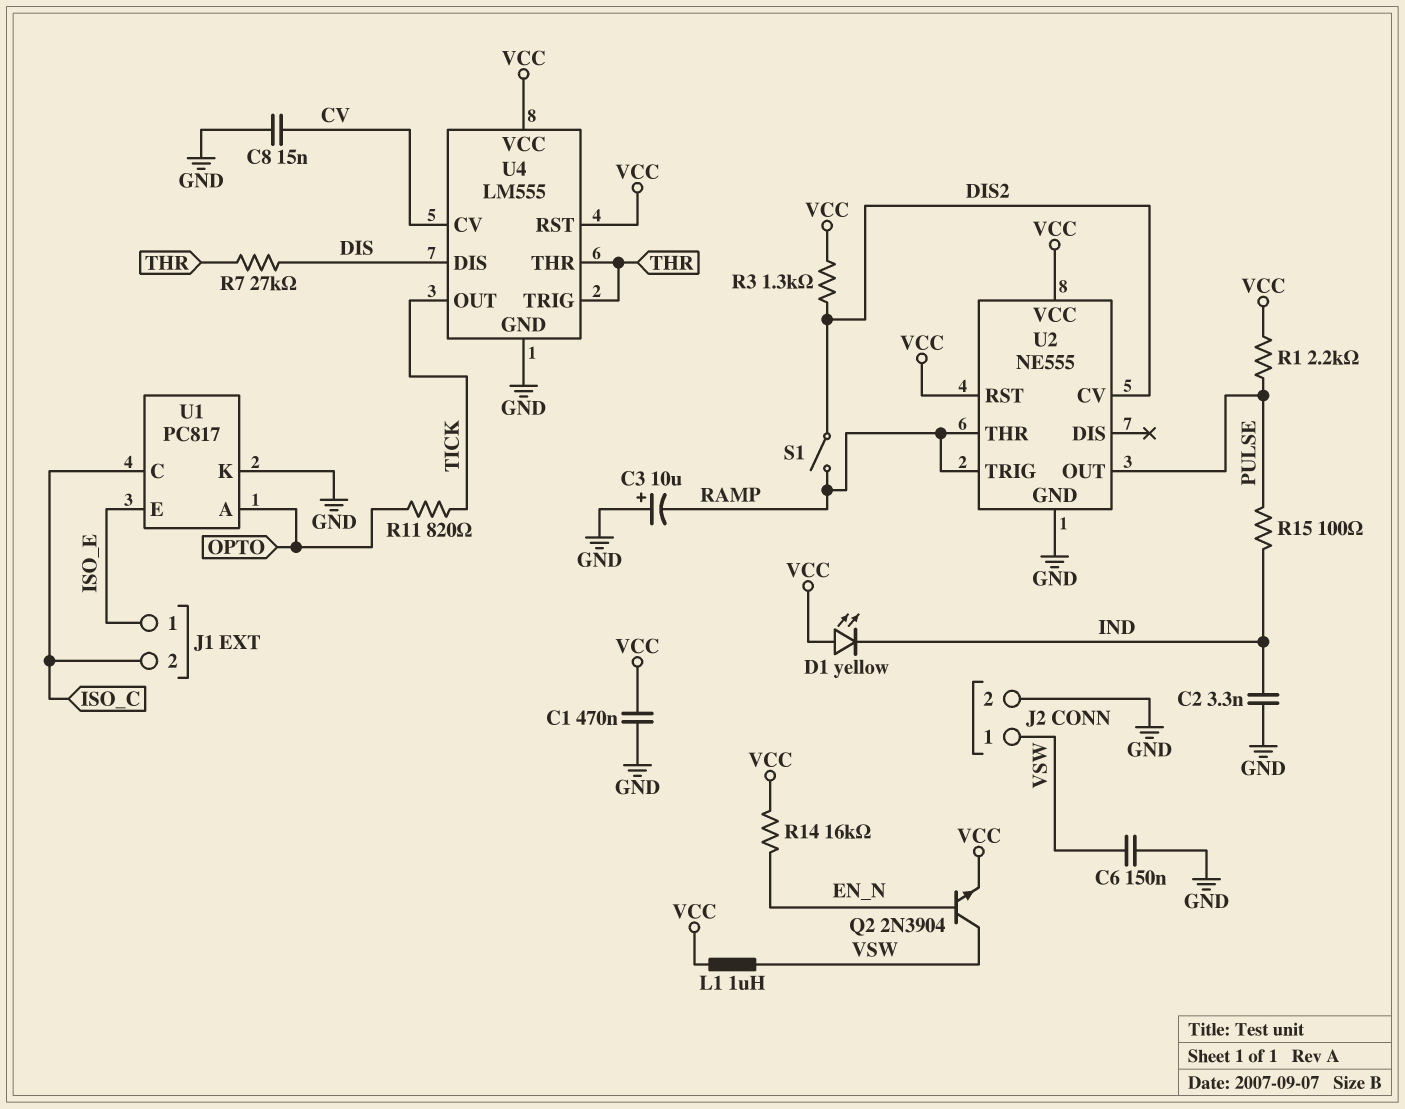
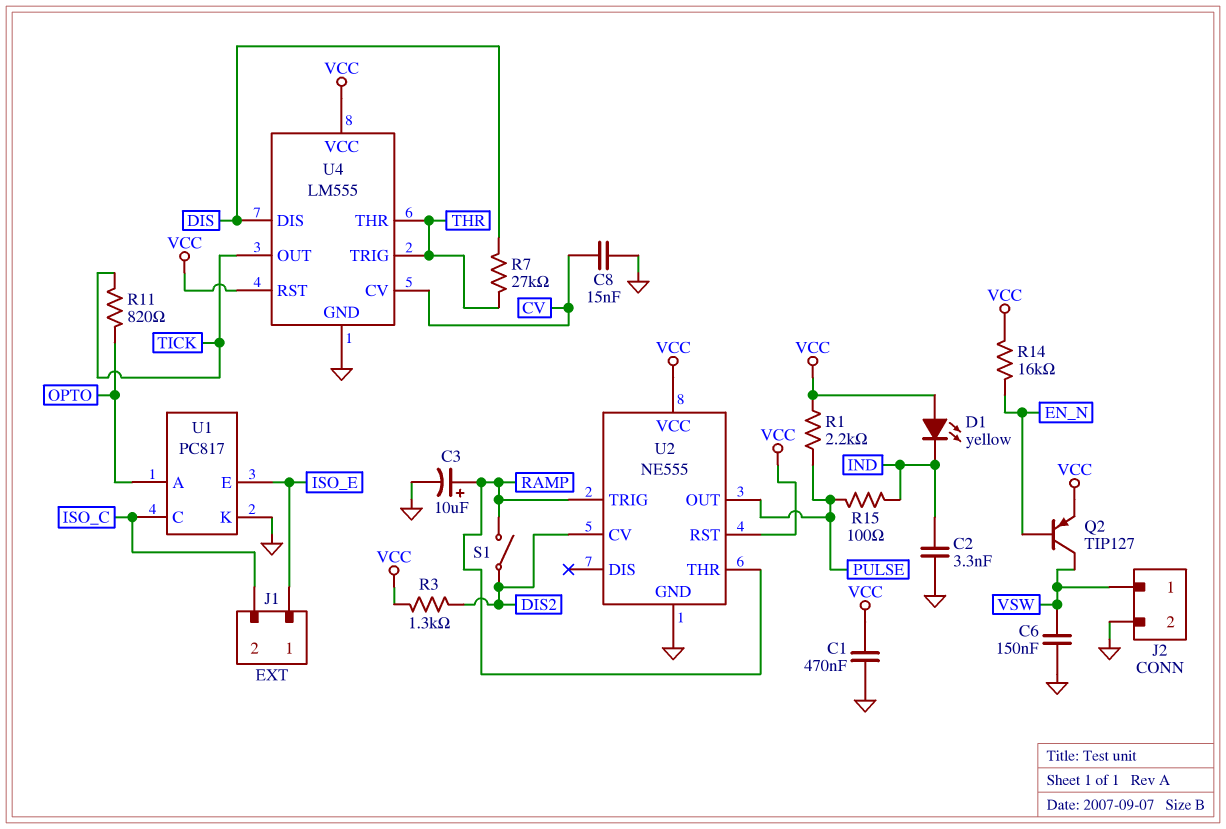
C3: 10uF (plus GND, minus RAMP) -> 10uF (plus RAMP, minus GND)
L1: 1uH (VCC, VSW) -> none
Q2: NPN 2N3904 (B EN_N, C VSW, E VCC) -> PNP TIP127 (B EN_N, C VSW, E VCC)

